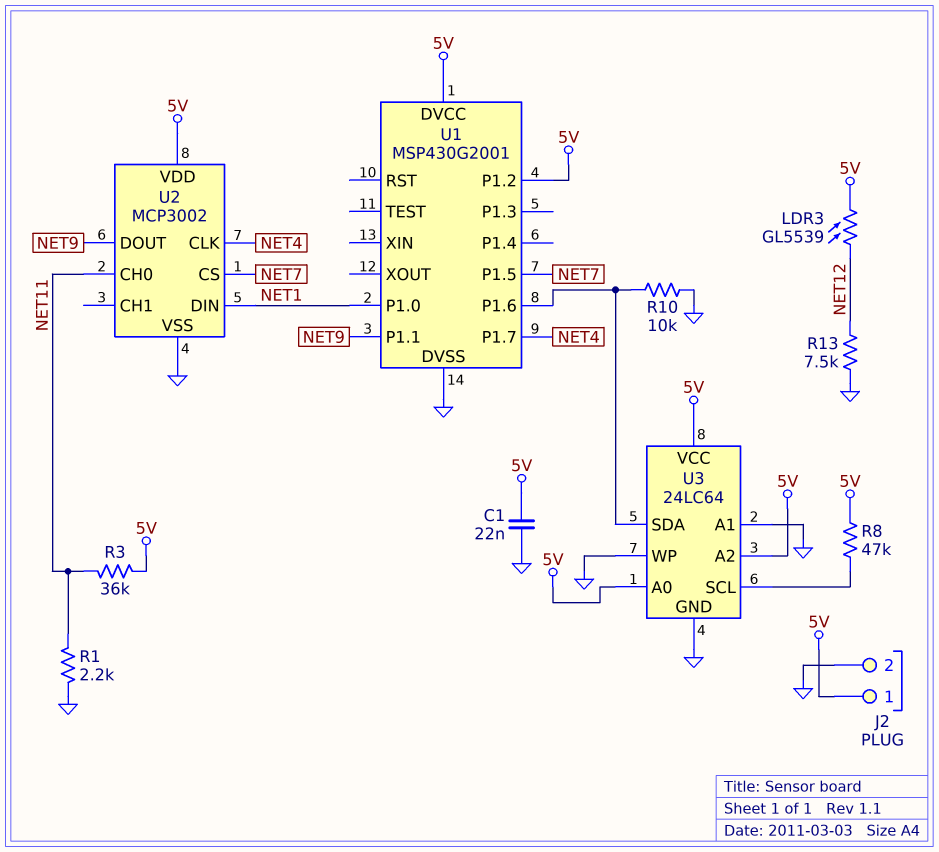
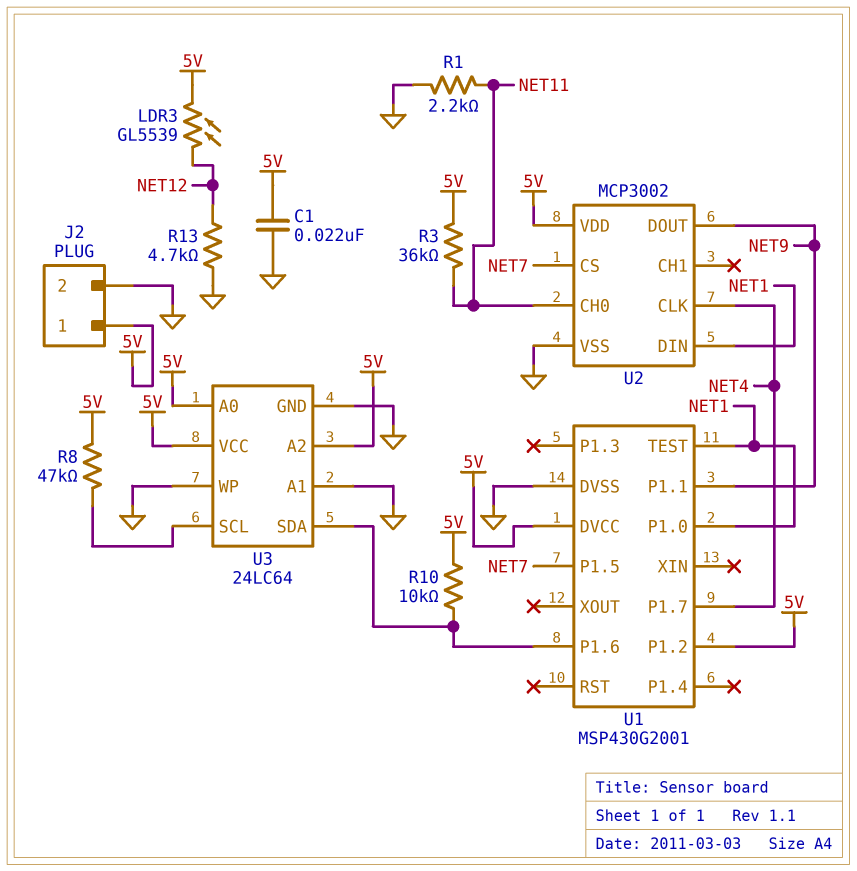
R10: 10k (GND, U1/P1.6) -> 10k (5V, U1/P1.6)
R13: 7.5k (GND, NET12) -> 4.7k (GND, NET12)
U1 pin TEST: none -> NET1

